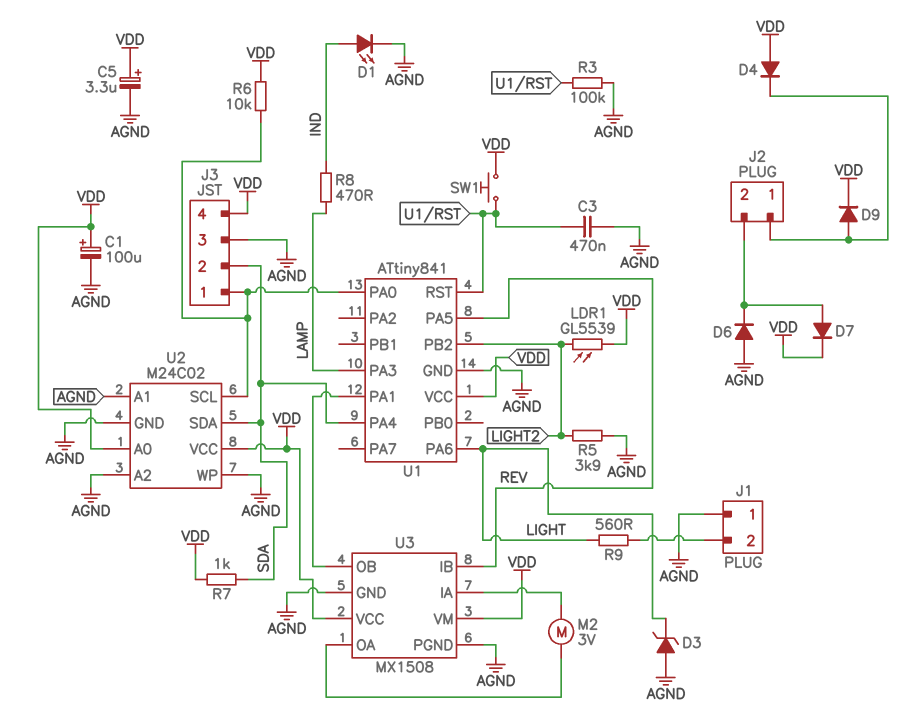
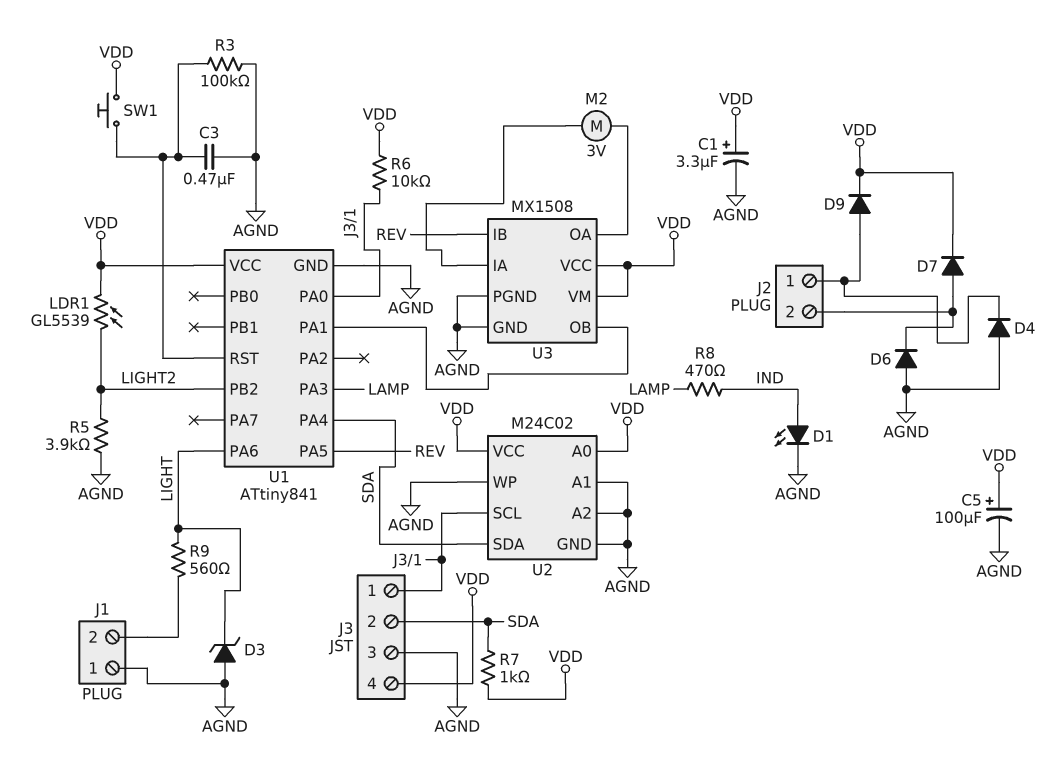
C1: 100uF (plus VDD, minus AGND) -> 3.3uF (plus VDD, minus AGND)
C5: 3.3uF (plus VDD, minus AGND) -> 100uF (plus VDD, minus AGND)
D4: diode (A VDD, K J2/1) -> diode (A AGND, K J2/1)

